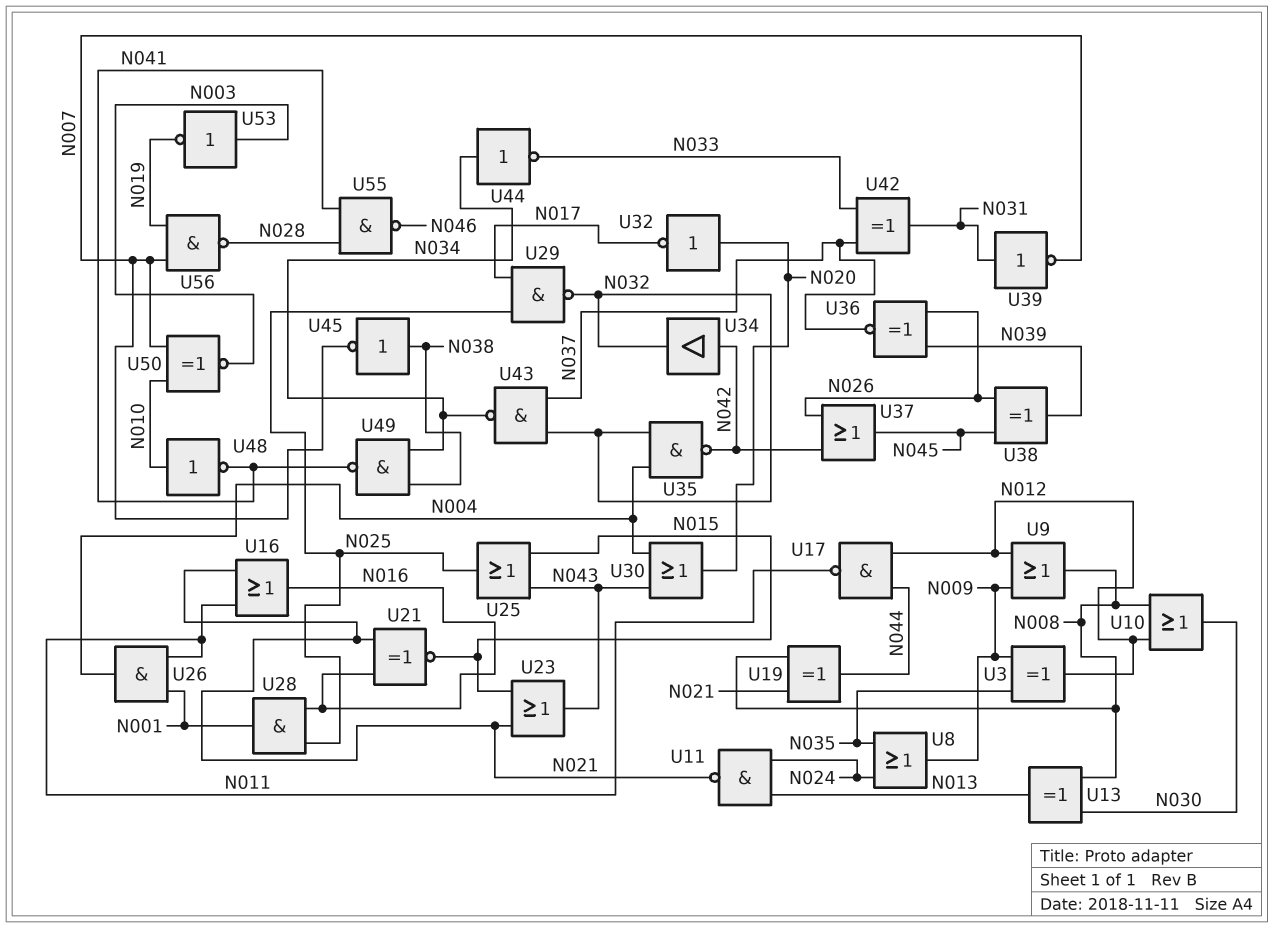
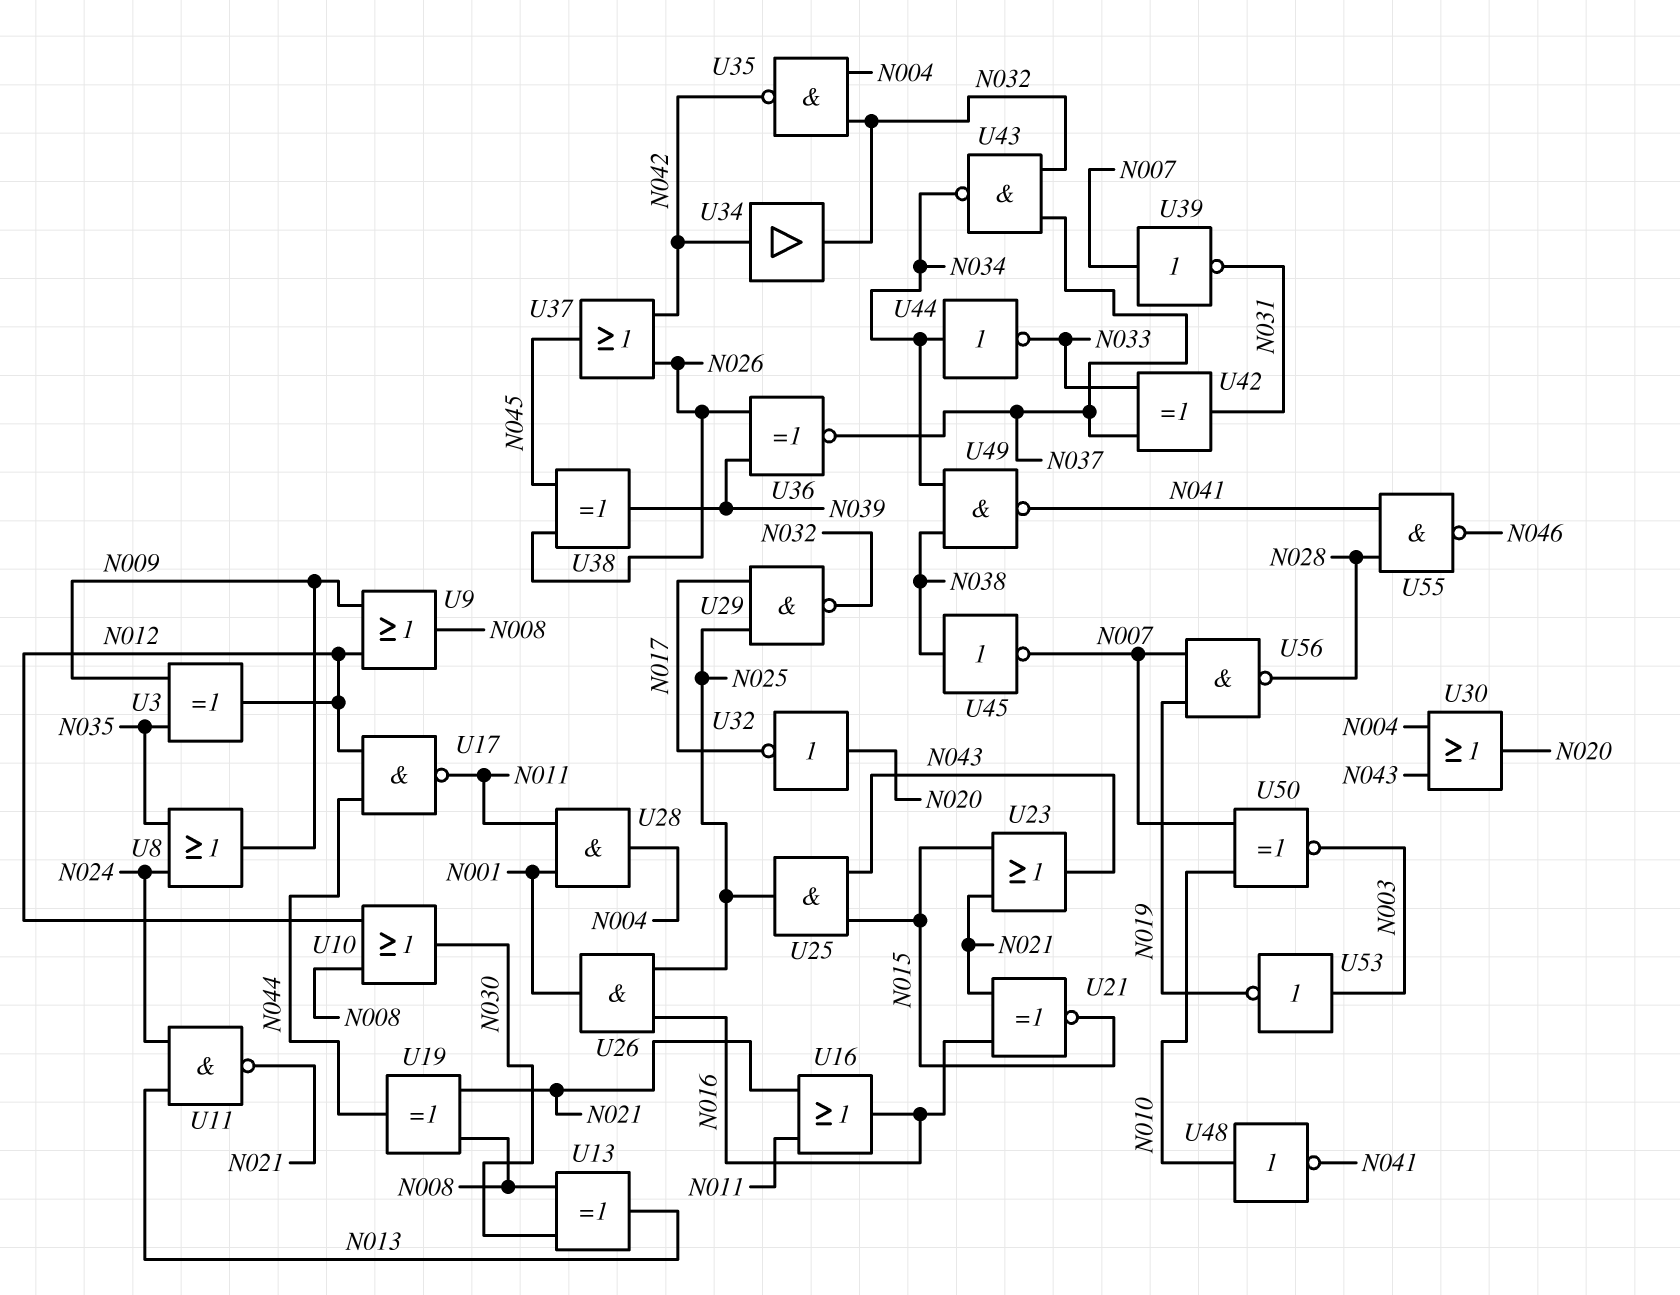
U25: OR (in N015, in N043, out N025) -> AND (in N015, in N043, out N025)
U26: AND (in N001, in N011, out N004) -> AND (in N016, in N025, out N001)
U28: AND (in N016, in N025, out N001) -> AND (in N001, in N011, out N004)
U39: NOT (in N031, out N007) -> NOT (in N007, out N031)

